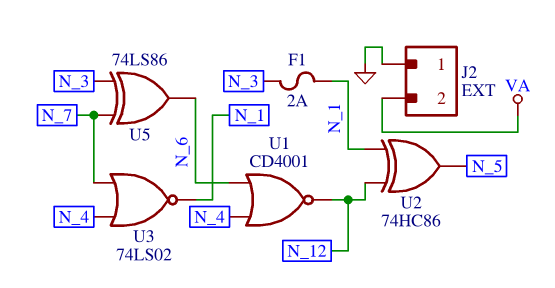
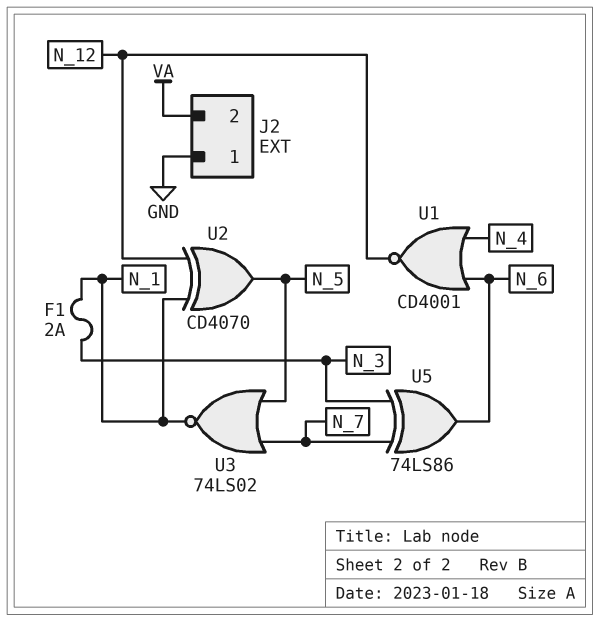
U2: XOR 74HC86 (in N_1, in N_12, out N_5) -> XOR CD4070 (in N_1, in N_12, out N_5)
U3: NOR 74LS02 (in N_4, in N_7, out N_1) -> NOR 74LS02 (in N_5, in N_7, out N_1)

